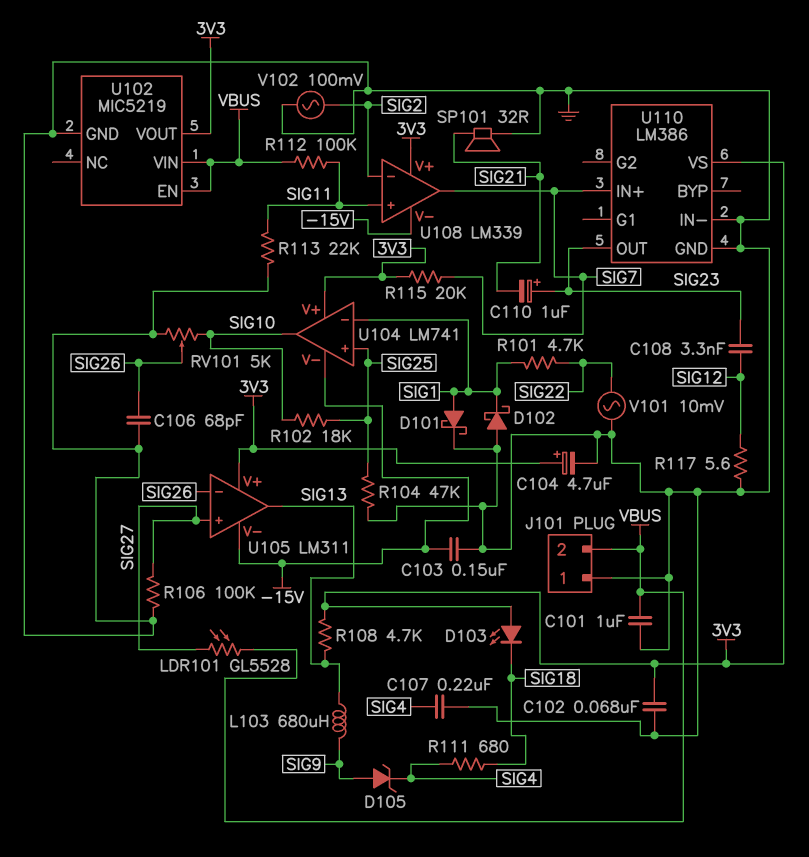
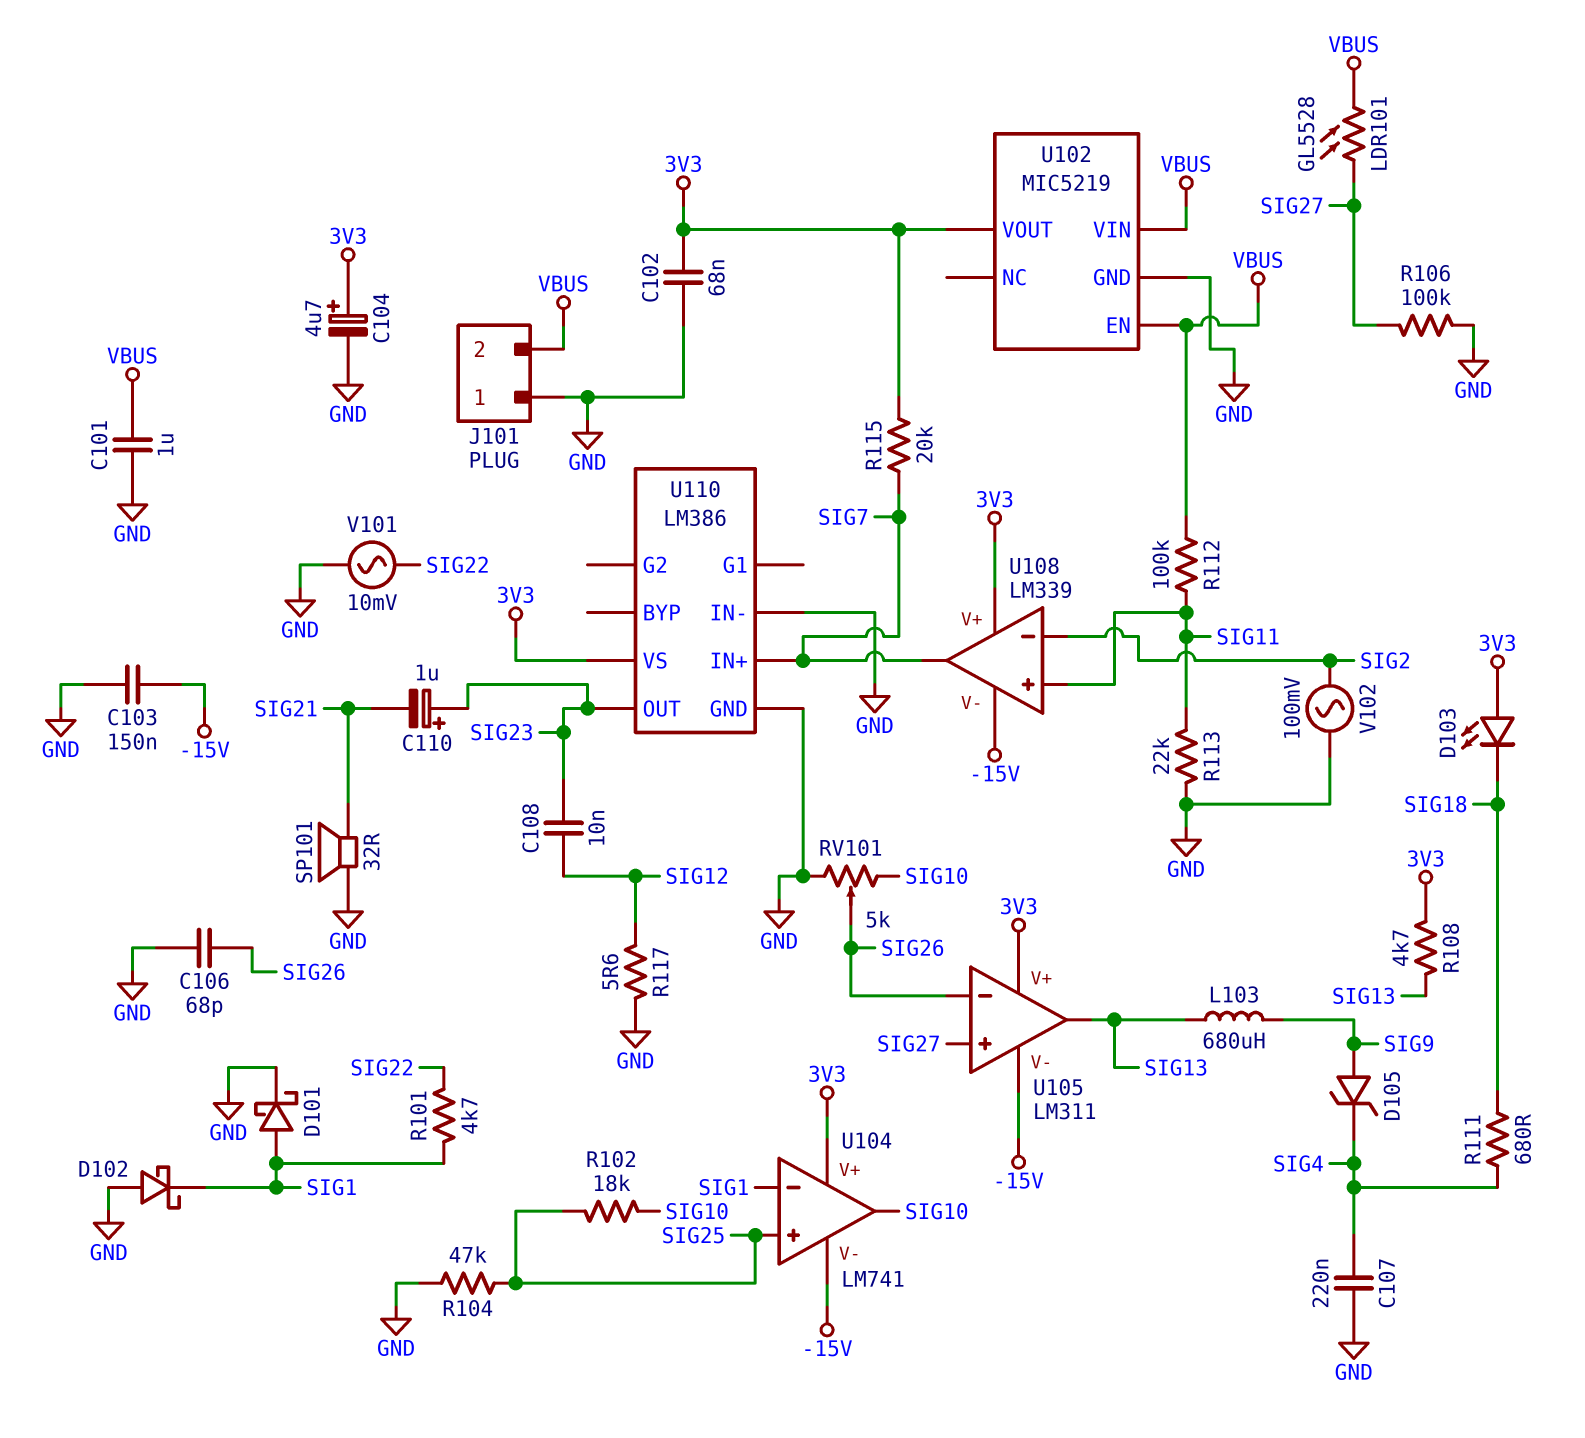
C108: 3.3nF (SIG12, SIG23) -> 10nF (SIG12, SIG23)

